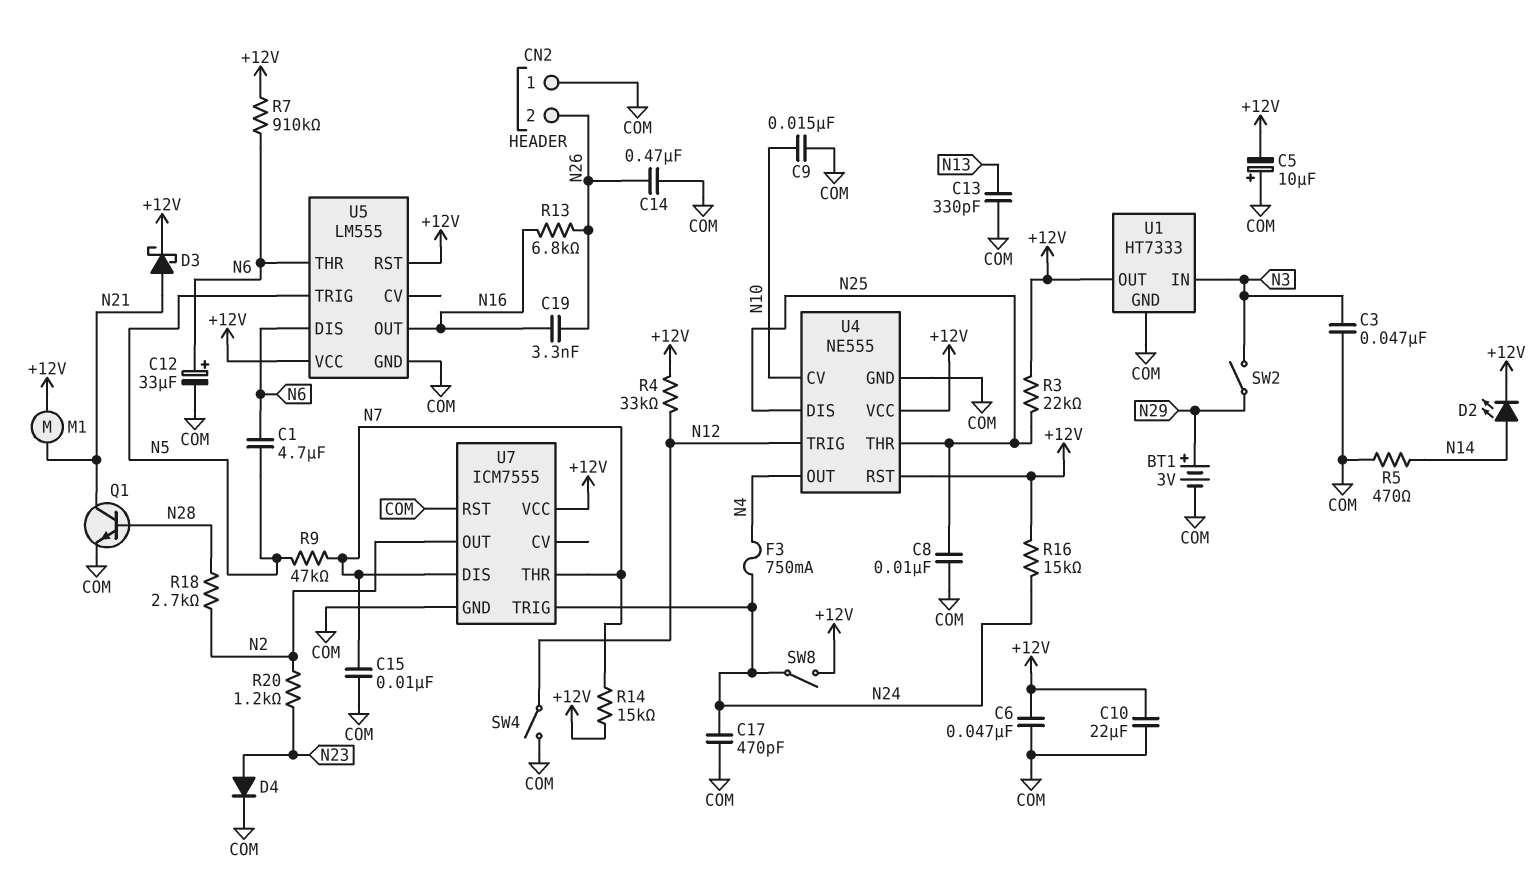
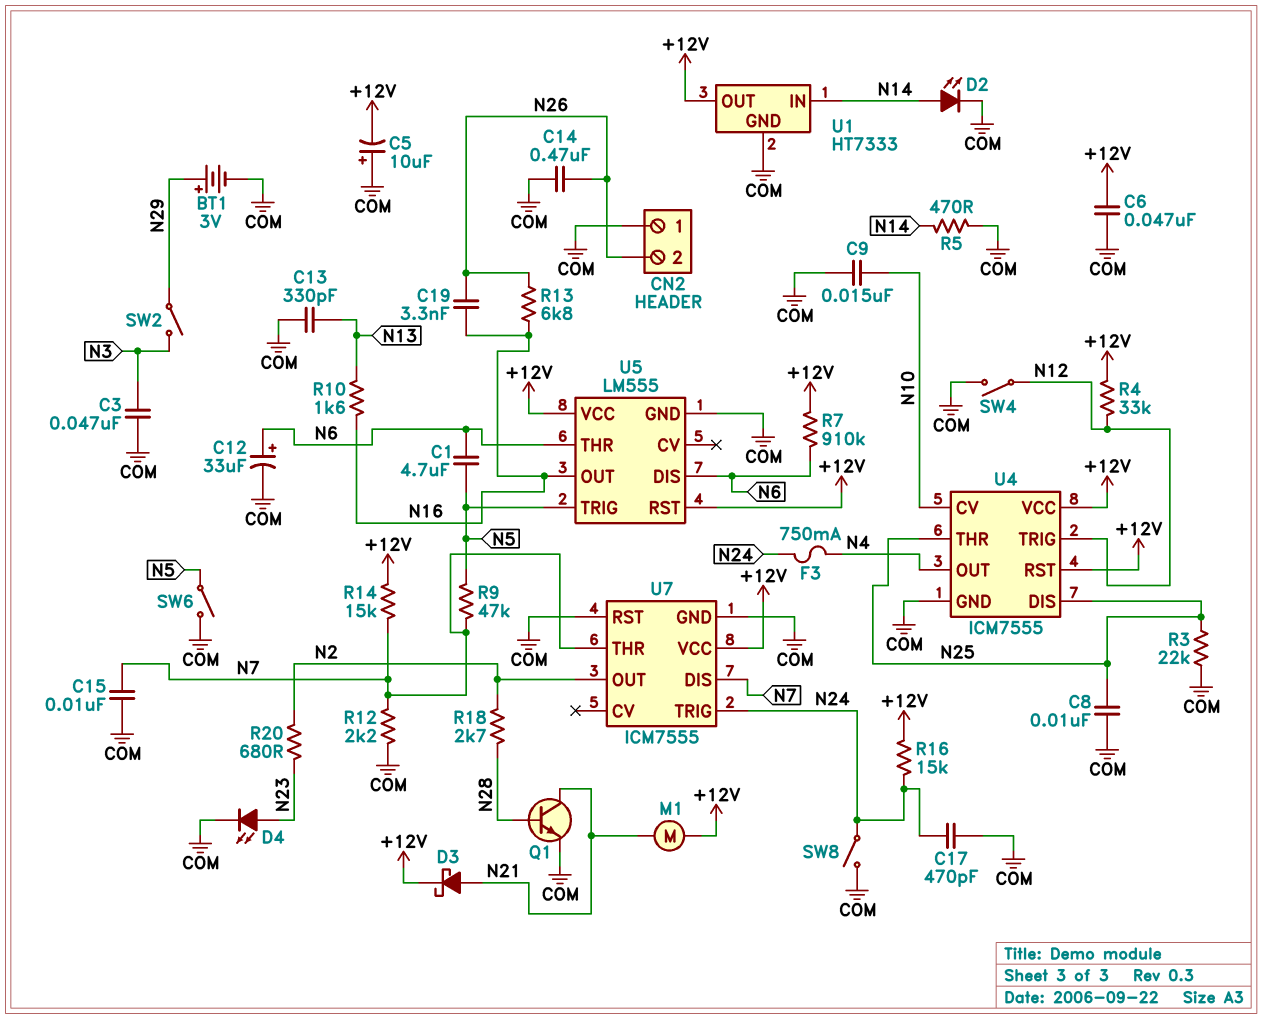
C10: 22uF (+12V, COM) -> none
D2: LED (A N14, K +12V) -> LED (A N14, K COM)
D4: diode (A N23, K COM) -> LED (A N23, K COM)
R3: 22k (+12V, N25) -> 22k (COM, N25)
R10: none -> 1.6k (N13, N16)
R12: none -> 2.2k (COM, N7)
R20: 1.2k (N2, N23) -> 680 (N2, N23)
SW6: none -> switch (COM, N5)
SW8: switch (+12V, N24) -> switch (COM, N24)
U1 pin IN: N3 -> N14
U4: NE555 -> ICM7555

